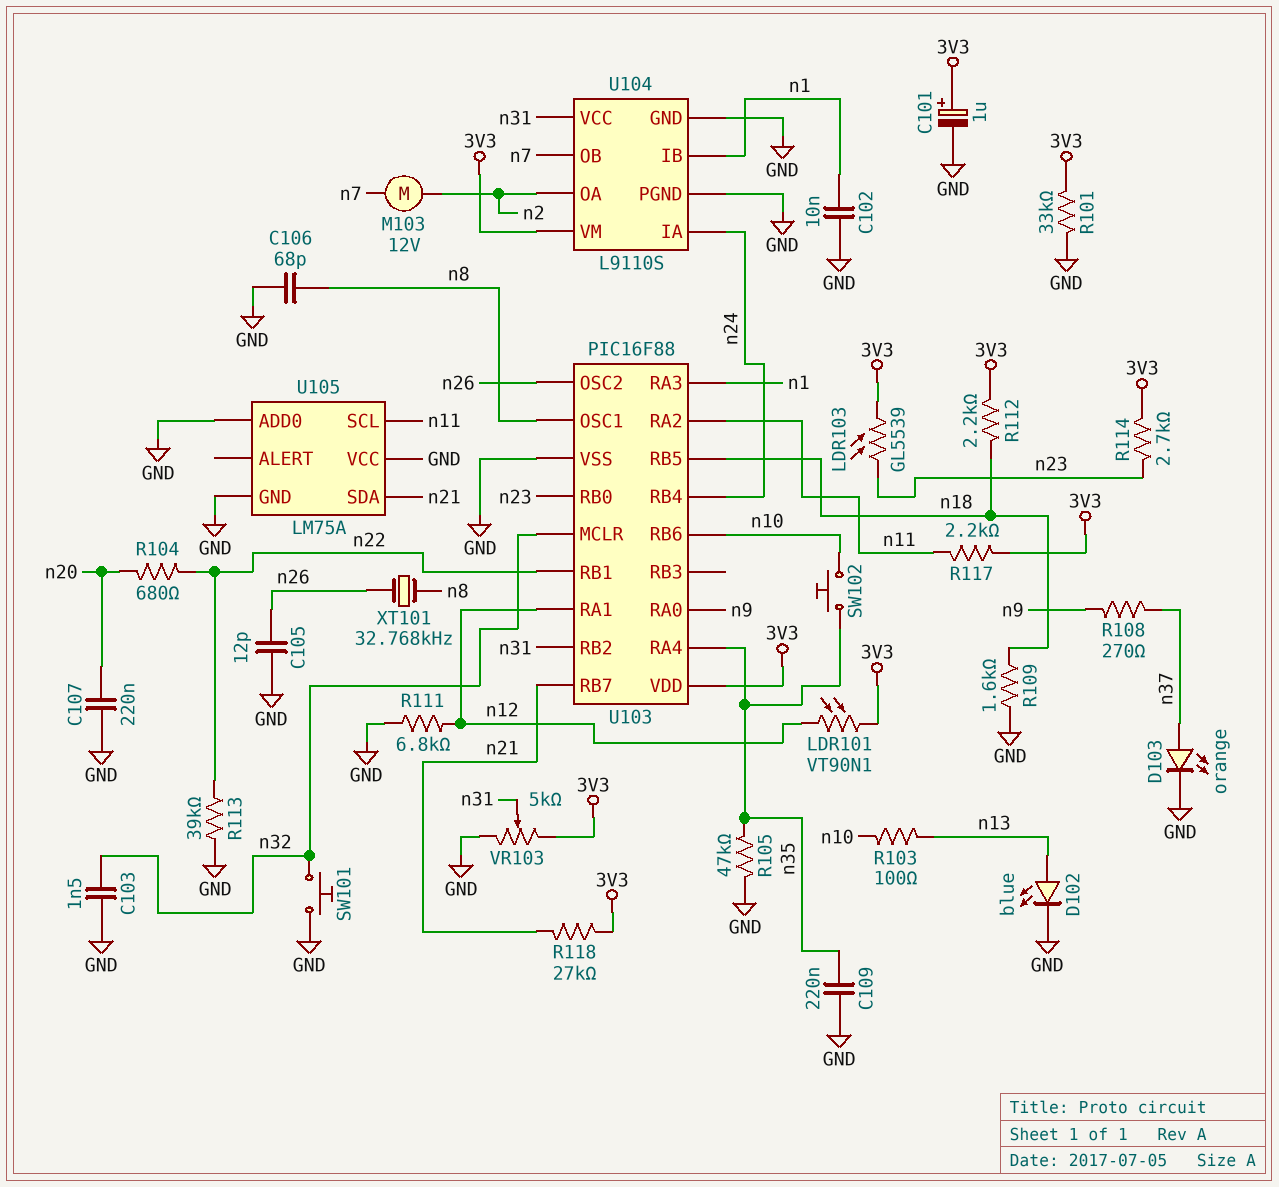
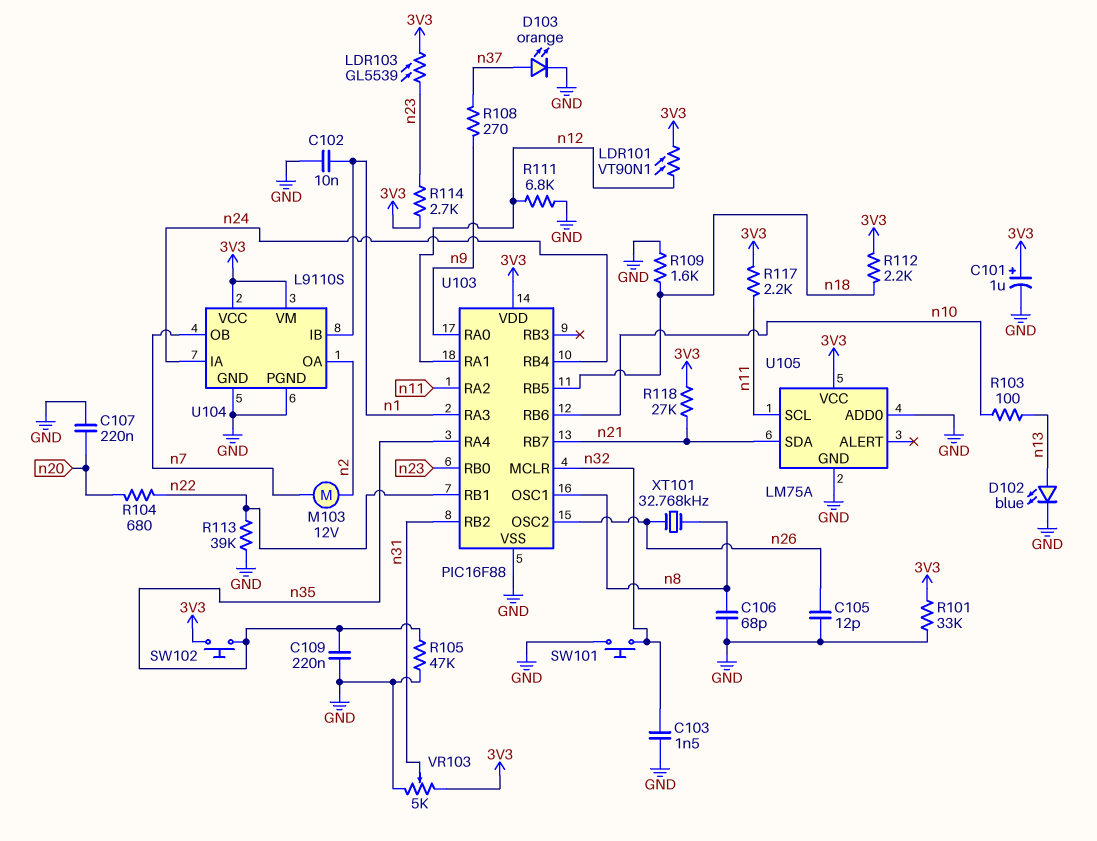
SW102: button (n10, n35) -> button (3V3, n35)
U104 pin VCC: n31 -> 3V3
U105 pin VCC: GND -> 3V3

